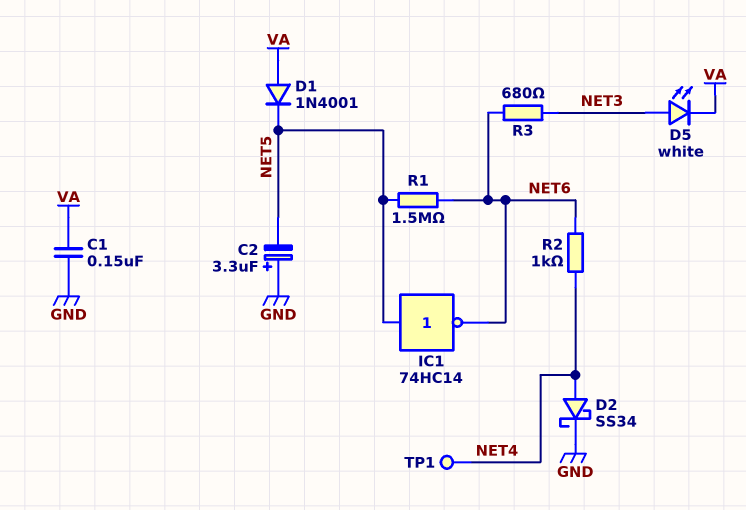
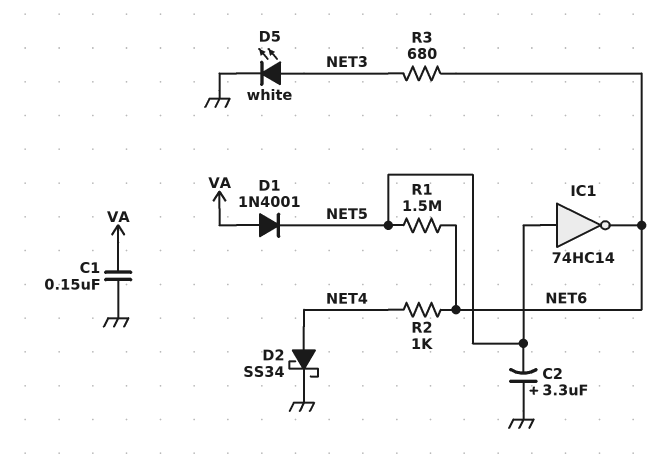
D5: LED white (A NET3, K VA) -> LED white (A NET3, K GND)
TP1: test point (NET4) -> none

